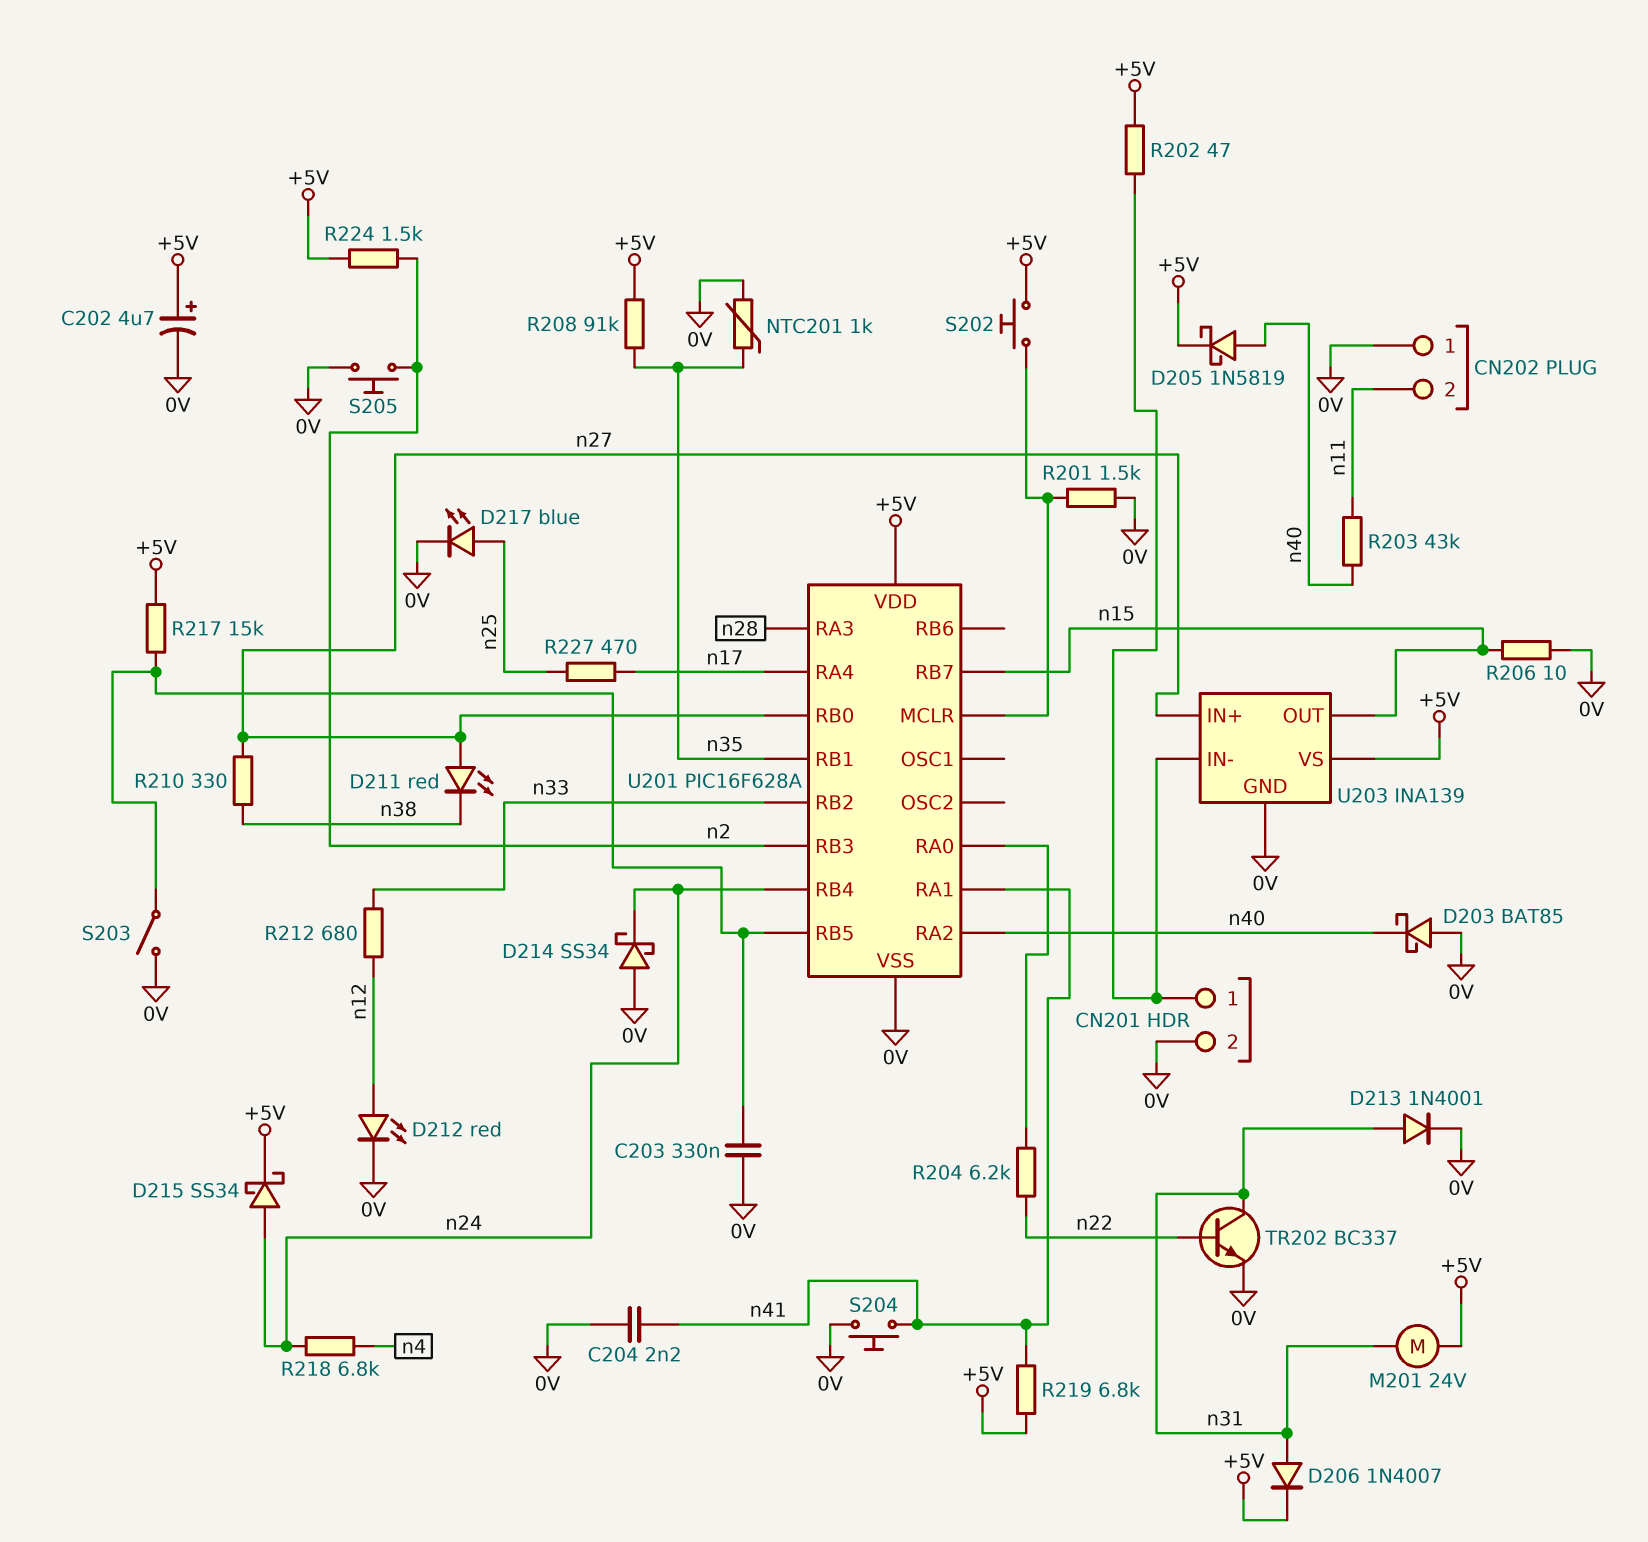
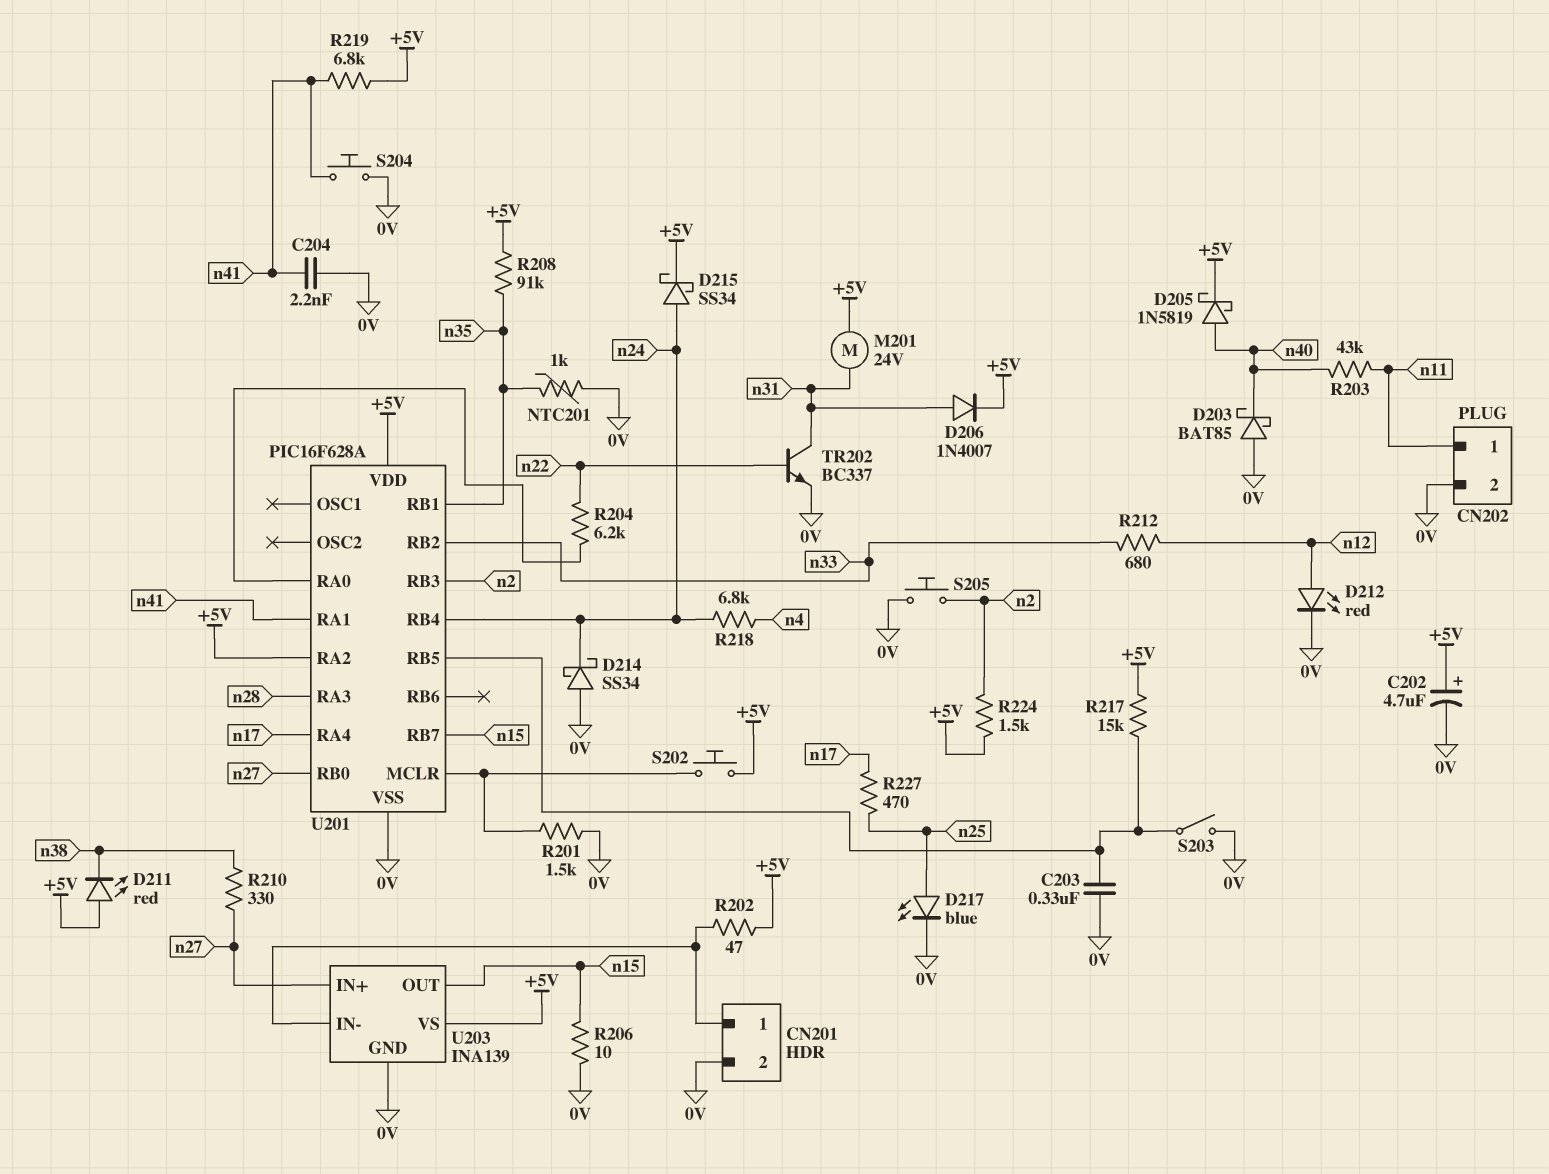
CN202 pin 1: 0V -> n11
CN202 pin 2: n11 -> 0V
D211: LED red (A n27, K n38) -> LED red (A +5V, K n38)
D213: diode 1N4001 (A n31, K 0V) -> none
U201 pin RA2: n40 -> +5V

